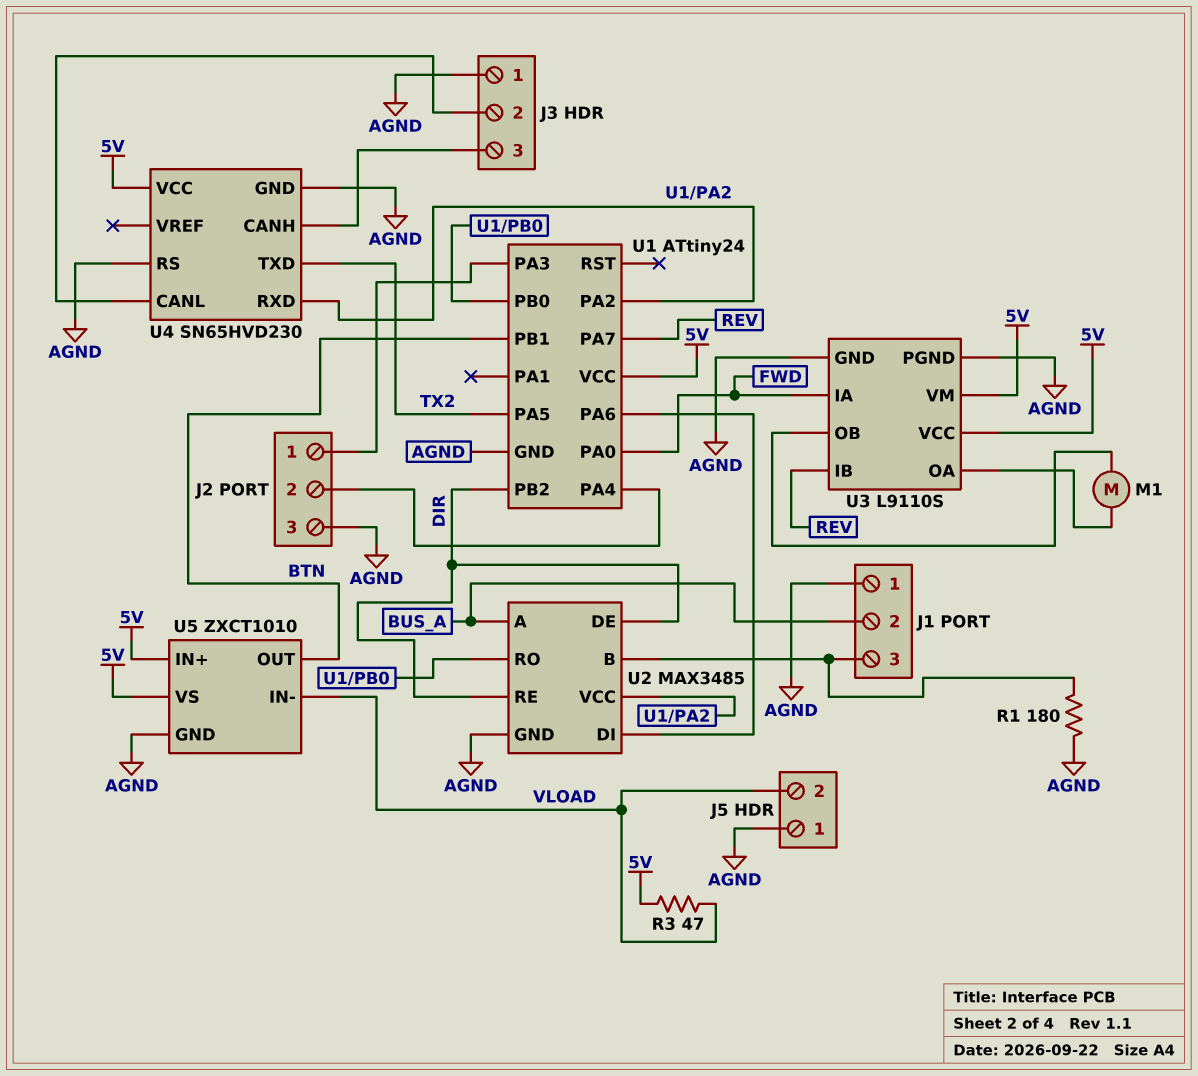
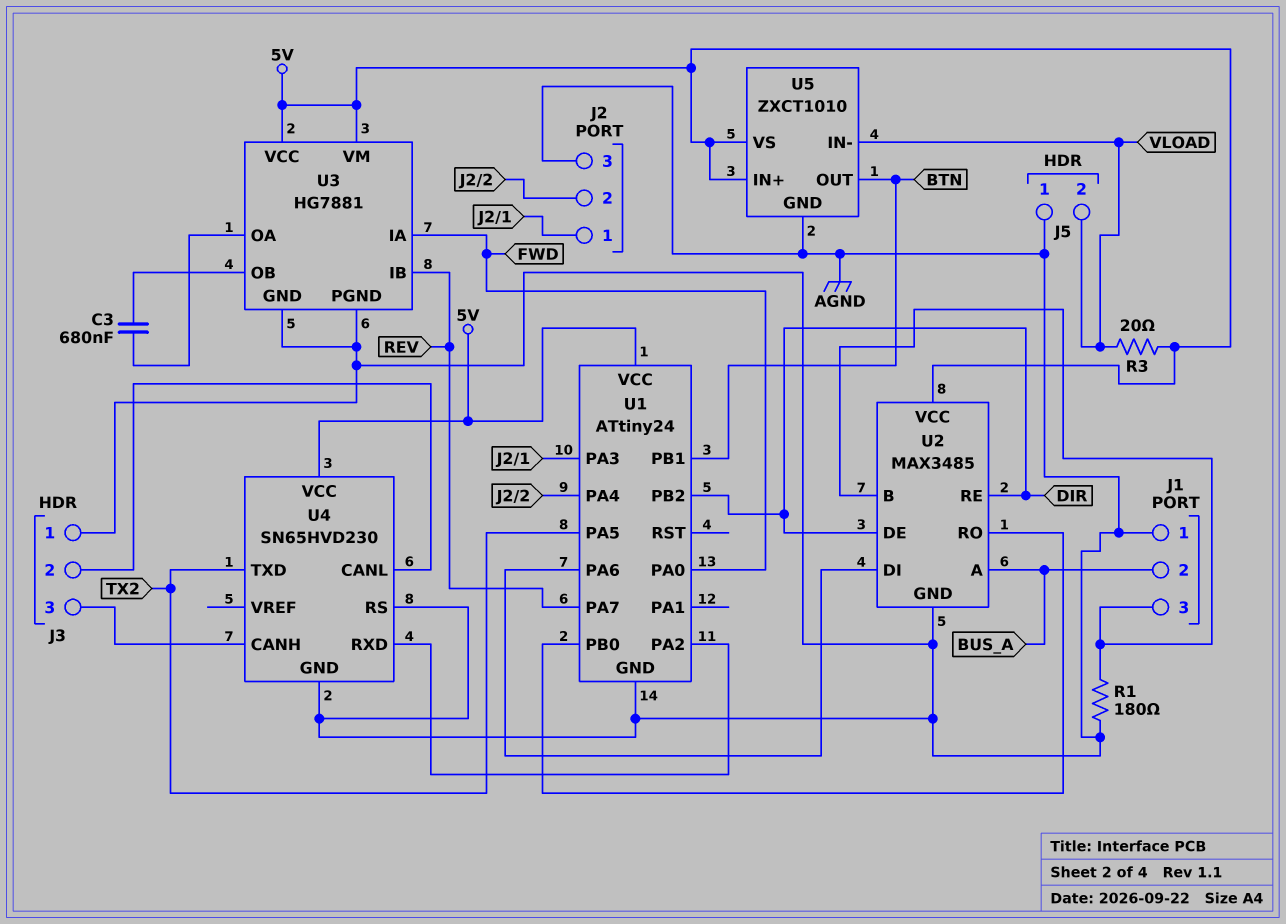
C3: none -> 680nF (U3/OA, U3/OB)
M1: motor (U3/OA, U3/OB) -> none
R3: 47 (5V, VLOAD) -> 20 (5V, VLOAD)
U2 pin VCC: U1/PA2 -> 5V
U3: L9110S -> HG7881

